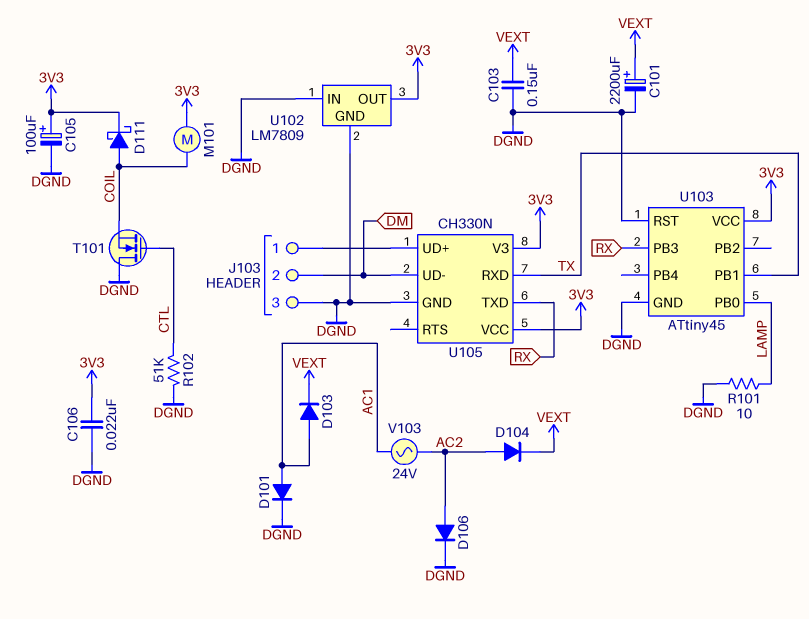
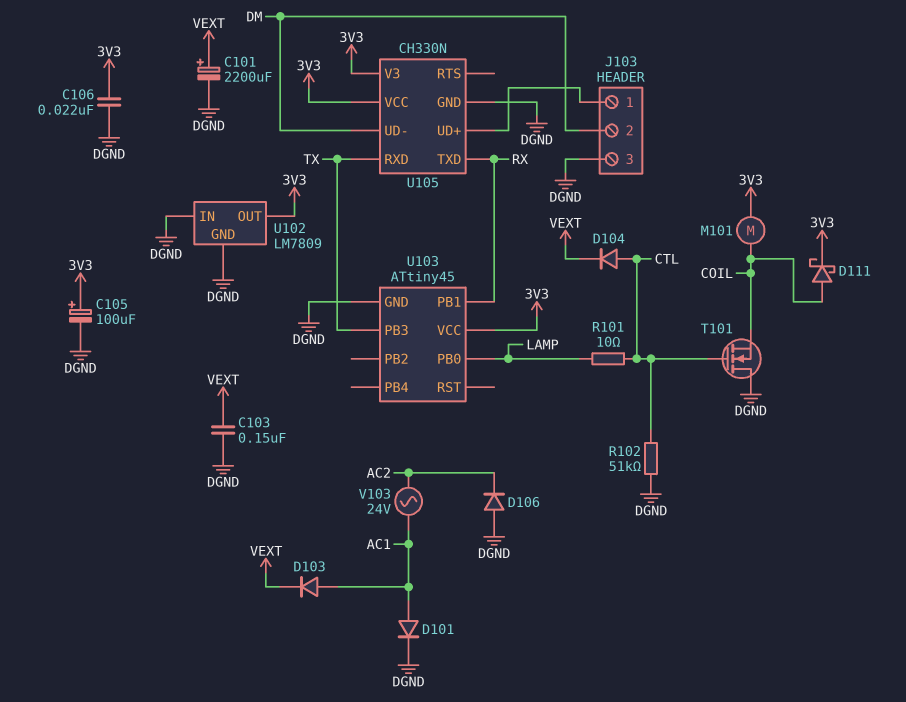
D104: diode (A AC2, K VEXT) -> diode (A CTL, K VEXT)
D106: diode (A AC2, K DGND) -> diode (A DGND, K AC2)
R101: 10 (DGND, LAMP) -> 10 (CTL, LAMP)
U103 pin PB1: TX -> RX
U103 pin PB3: RX -> TX
U103 pin RST: DGND -> none

